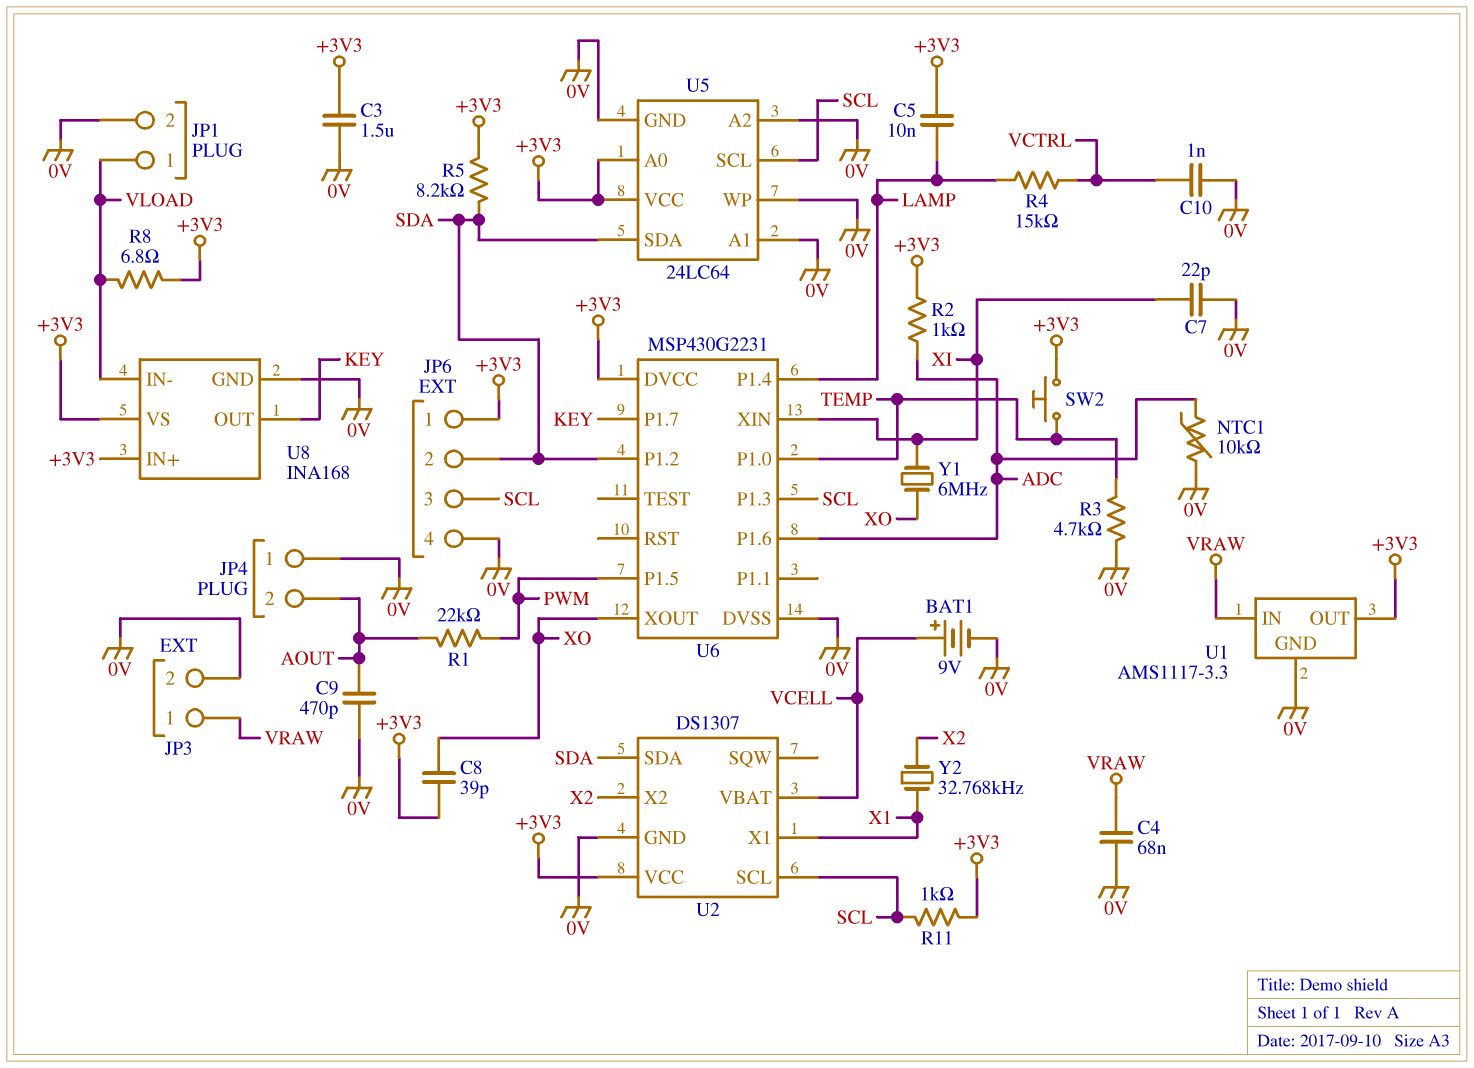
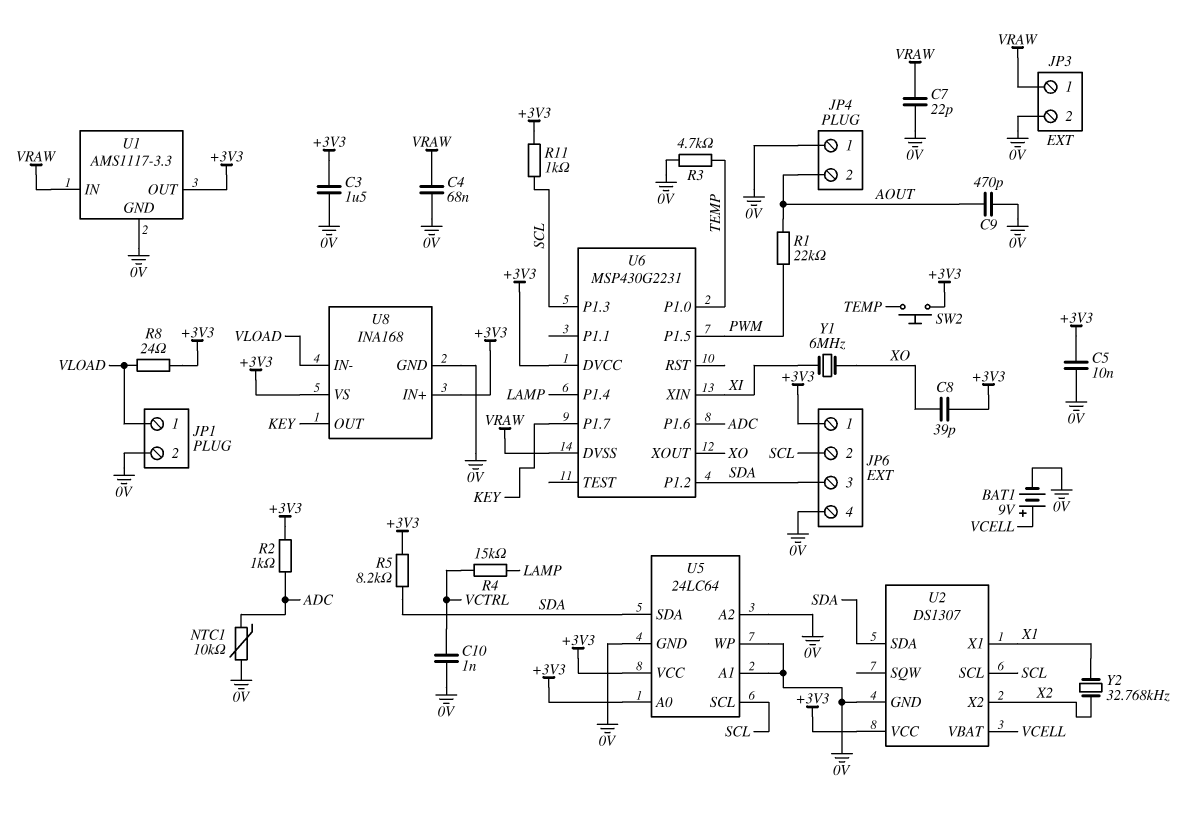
C5: 10nF (+3V3, LAMP) -> 10nF (+3V3, 0V)
C7: 22pF (0V, XI) -> 22pF (0V, VRAW)
JP6 pin 2: SDA -> SCL
JP6 pin 3: SCL -> SDA
R8: 6.8 (+3V3, VLOAD) -> 24 (+3V3, VLOAD)
U6 pin DVSS: 0V -> VRAW

